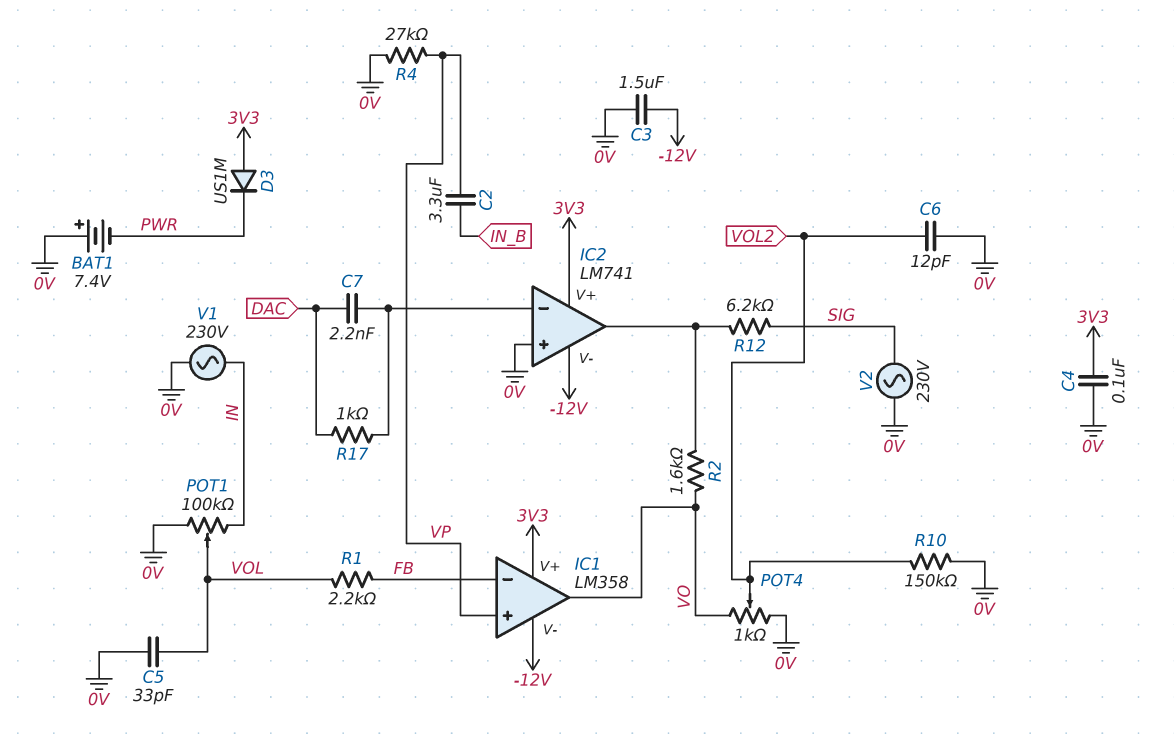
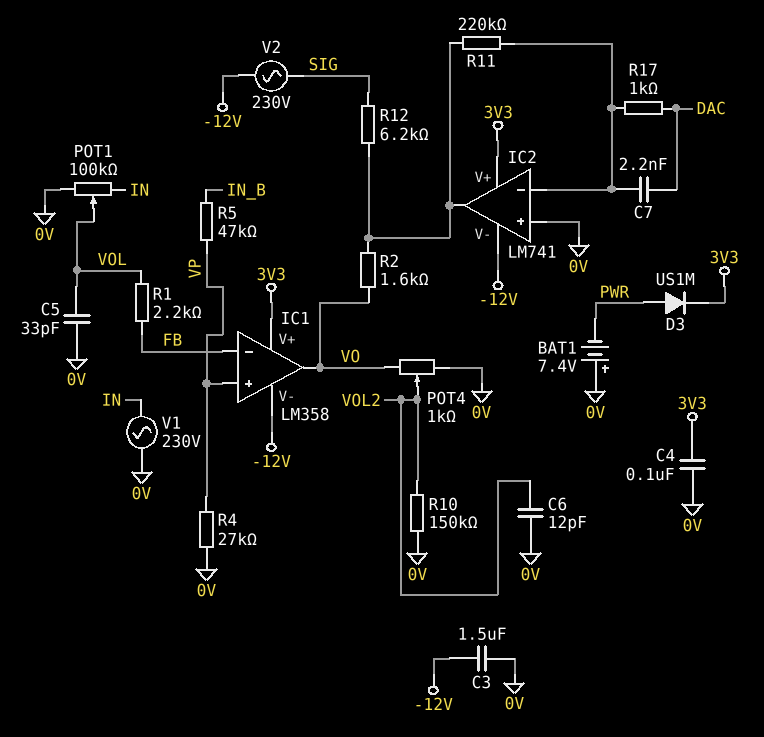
C2: 3.3uF (IN_B, VP) -> none
D3: diode US1M (A 3V3, K PWR) -> diode US1M (A PWR, K 3V3)
R5: none -> 47k (IN_B, VP)
R11: none -> 220k (IC2/in-, IC2/out)
V2: AC 230V (0V, SIG) -> AC 230V (-12V, SIG)

